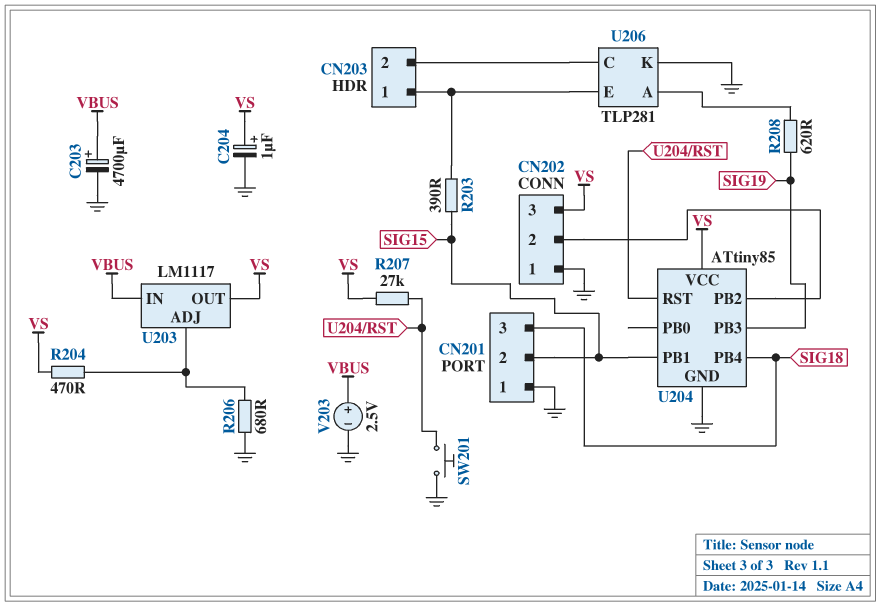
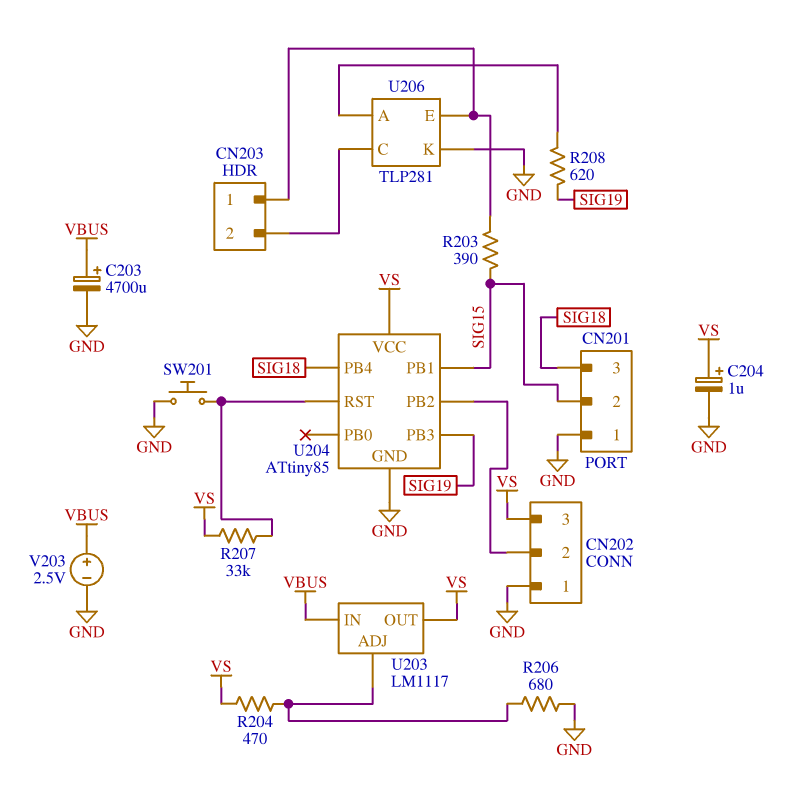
R207: 27k (U204/RST, VS) -> 33k (U204/RST, VS)

